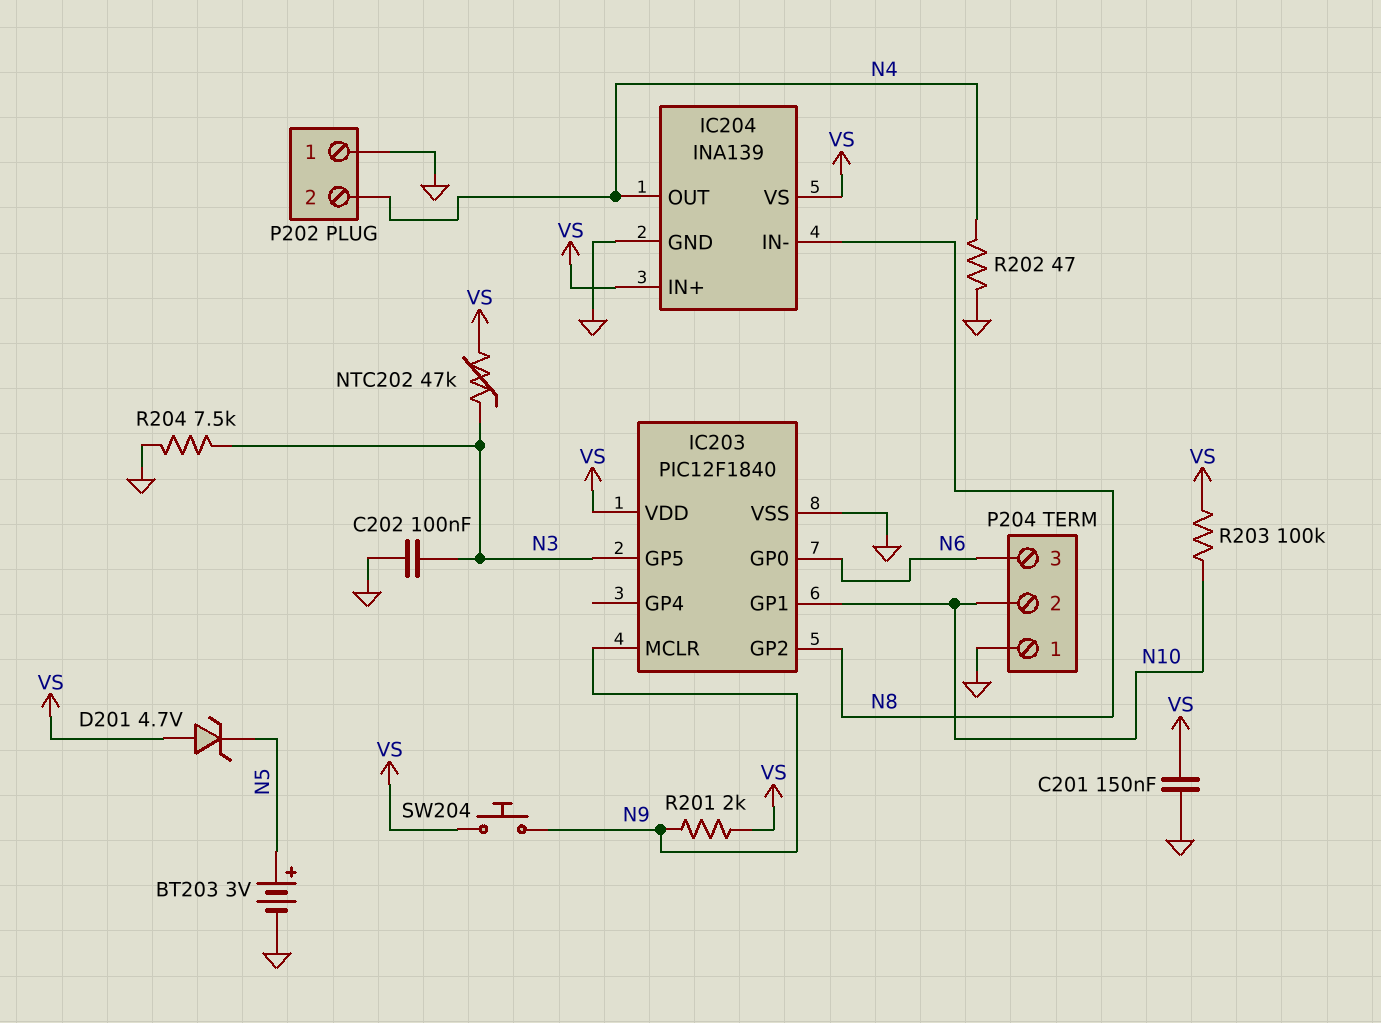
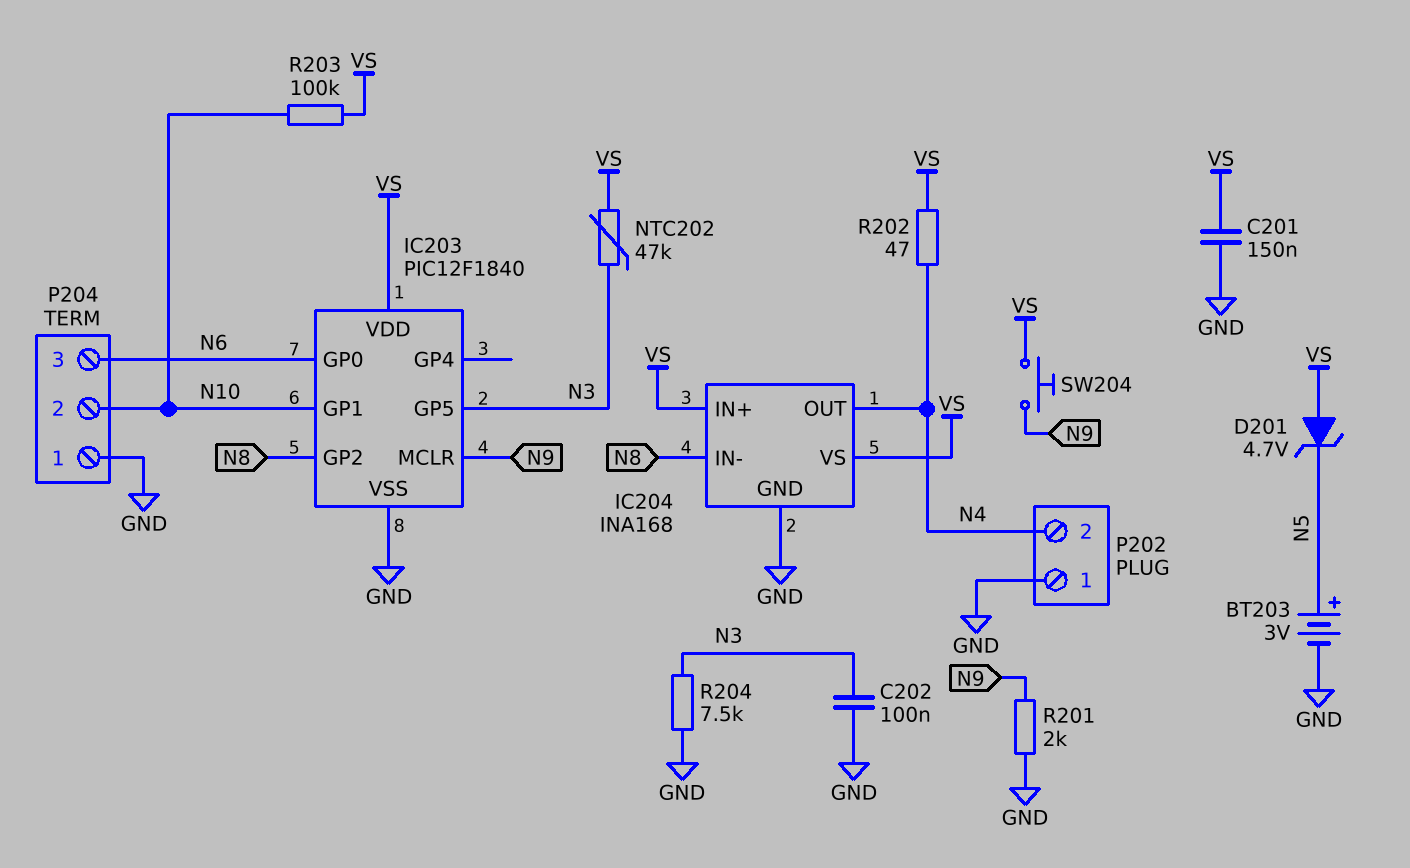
IC204: INA139 -> INA168
R201: 2k (N9, VS) -> 2k (GND, N9)
R202: 47 (GND, N4) -> 47 (N4, VS)

